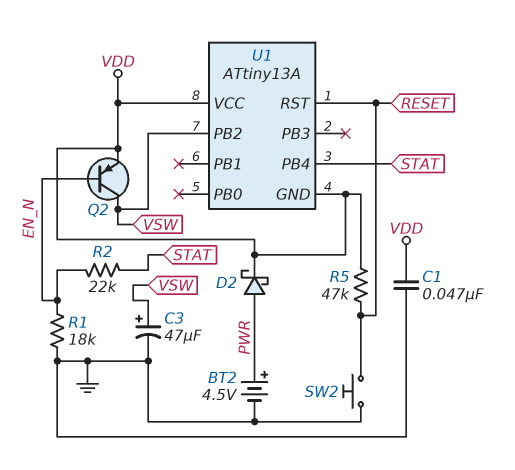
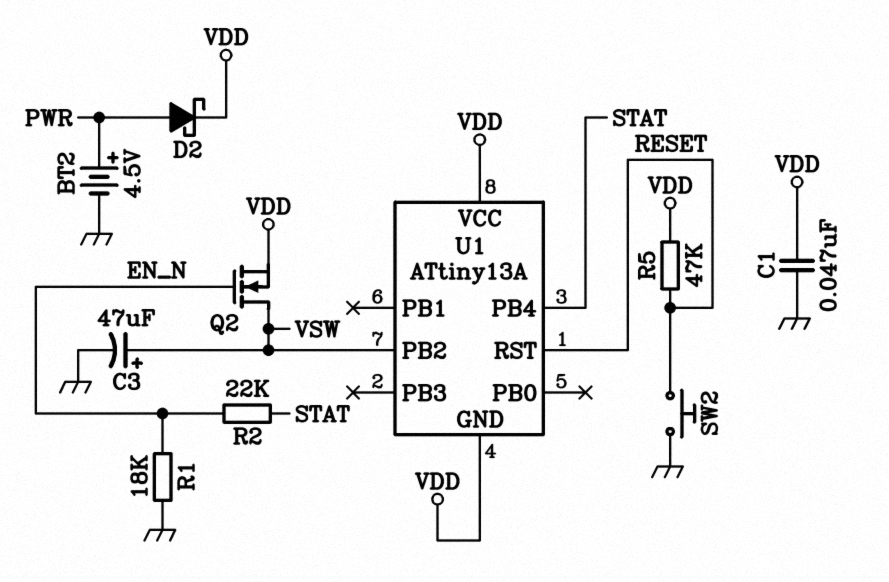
Q2: PNP (B EN_N, C VSW, E VDD) -> NMOS (G EN_N, D VSW, S VDD)

